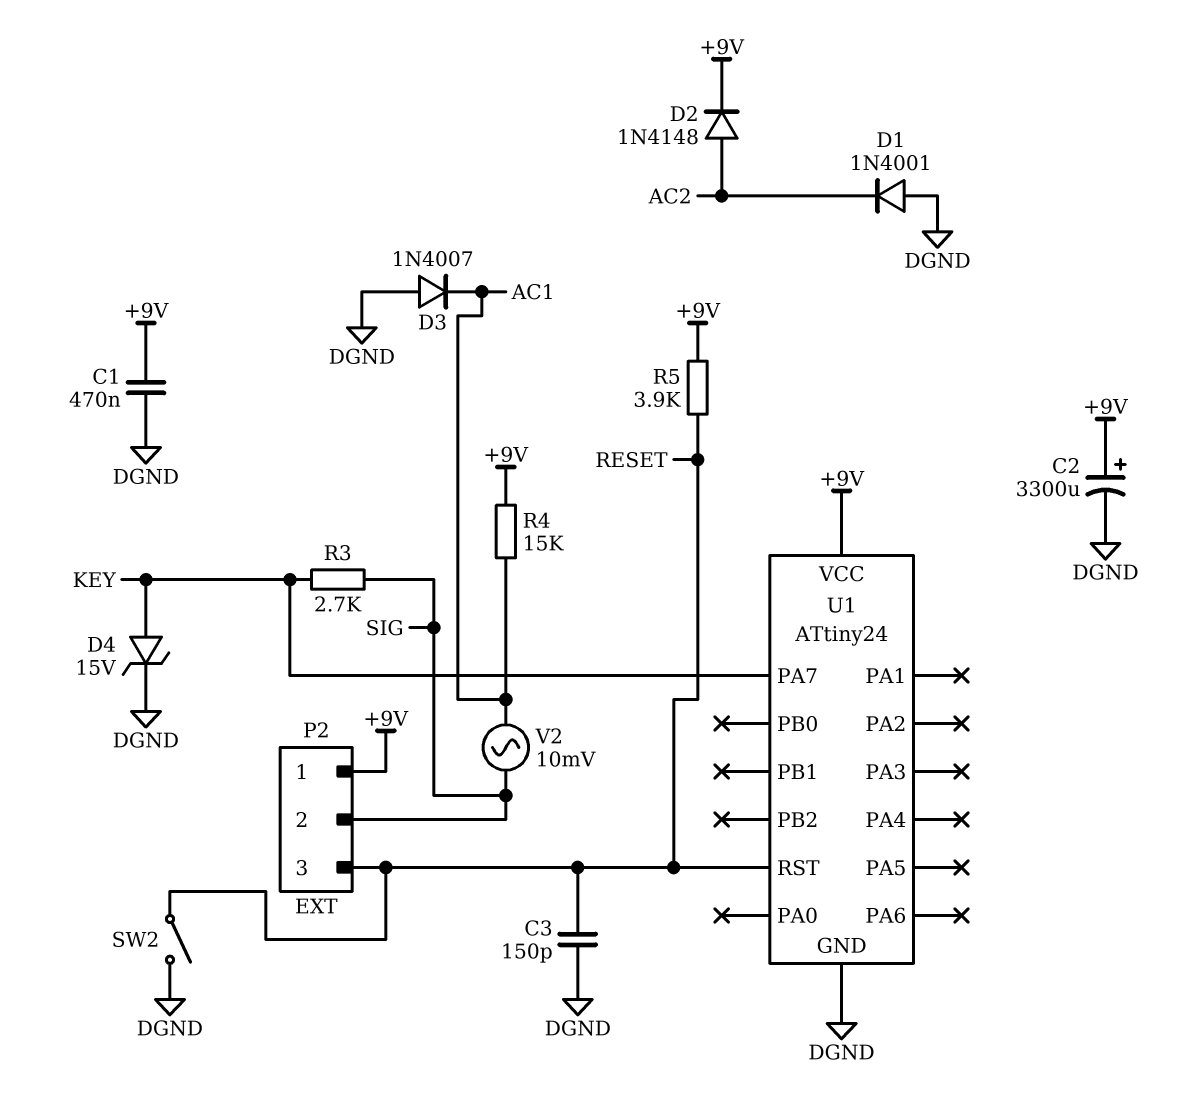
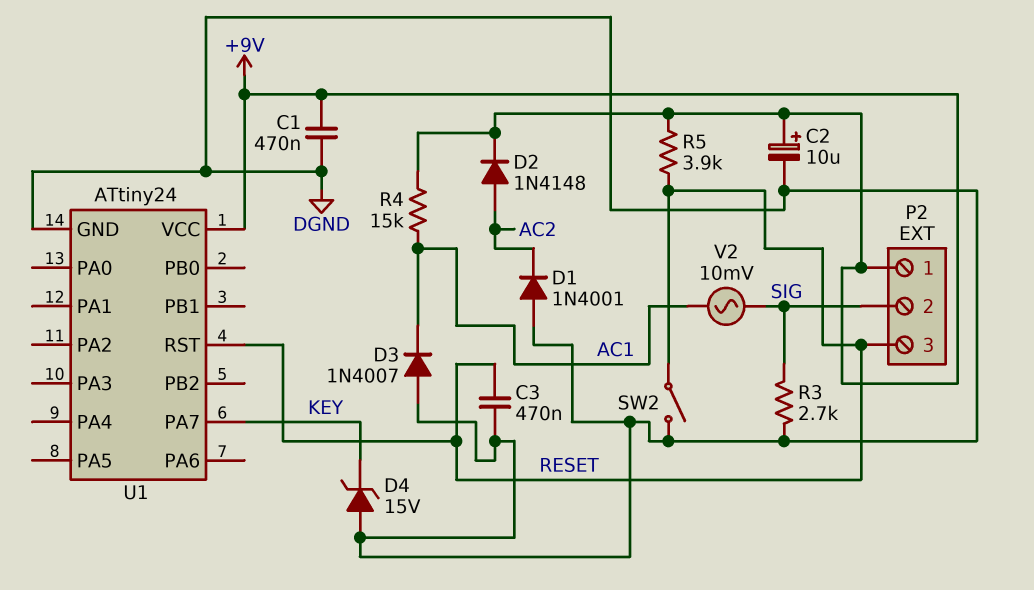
C2: 3300uF (plus +9V, minus DGND) -> 10uF (plus +9V, minus DGND)
C3: 150pF (DGND, RESET) -> 470nF (DGND, RESET)
D4: zener 15V (A KEY, K DGND) -> zener 15V (A DGND, K KEY)
R3: 2.7k (KEY, SIG) -> 2.7k (DGND, SIG)

